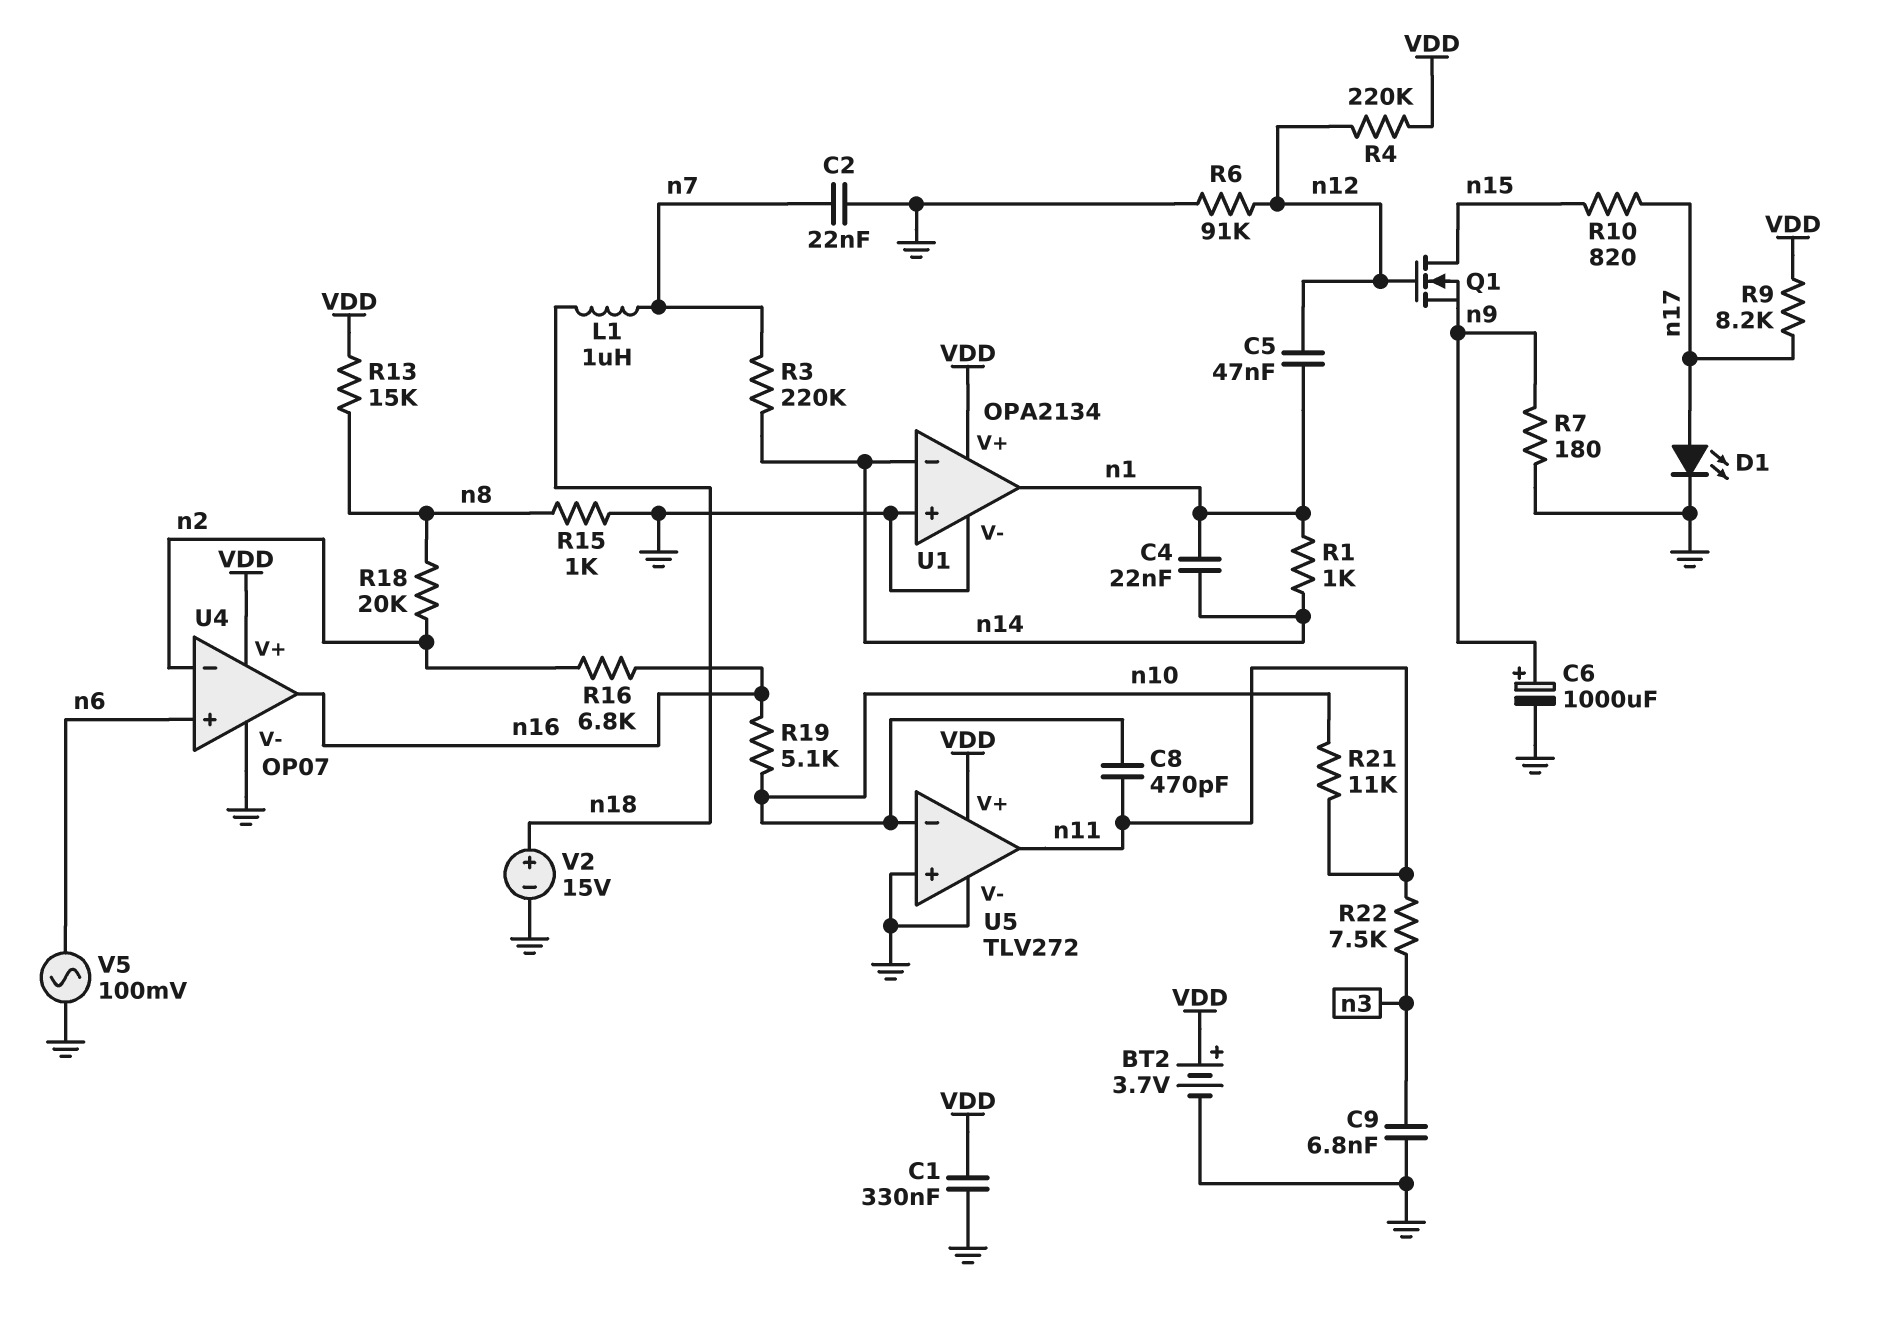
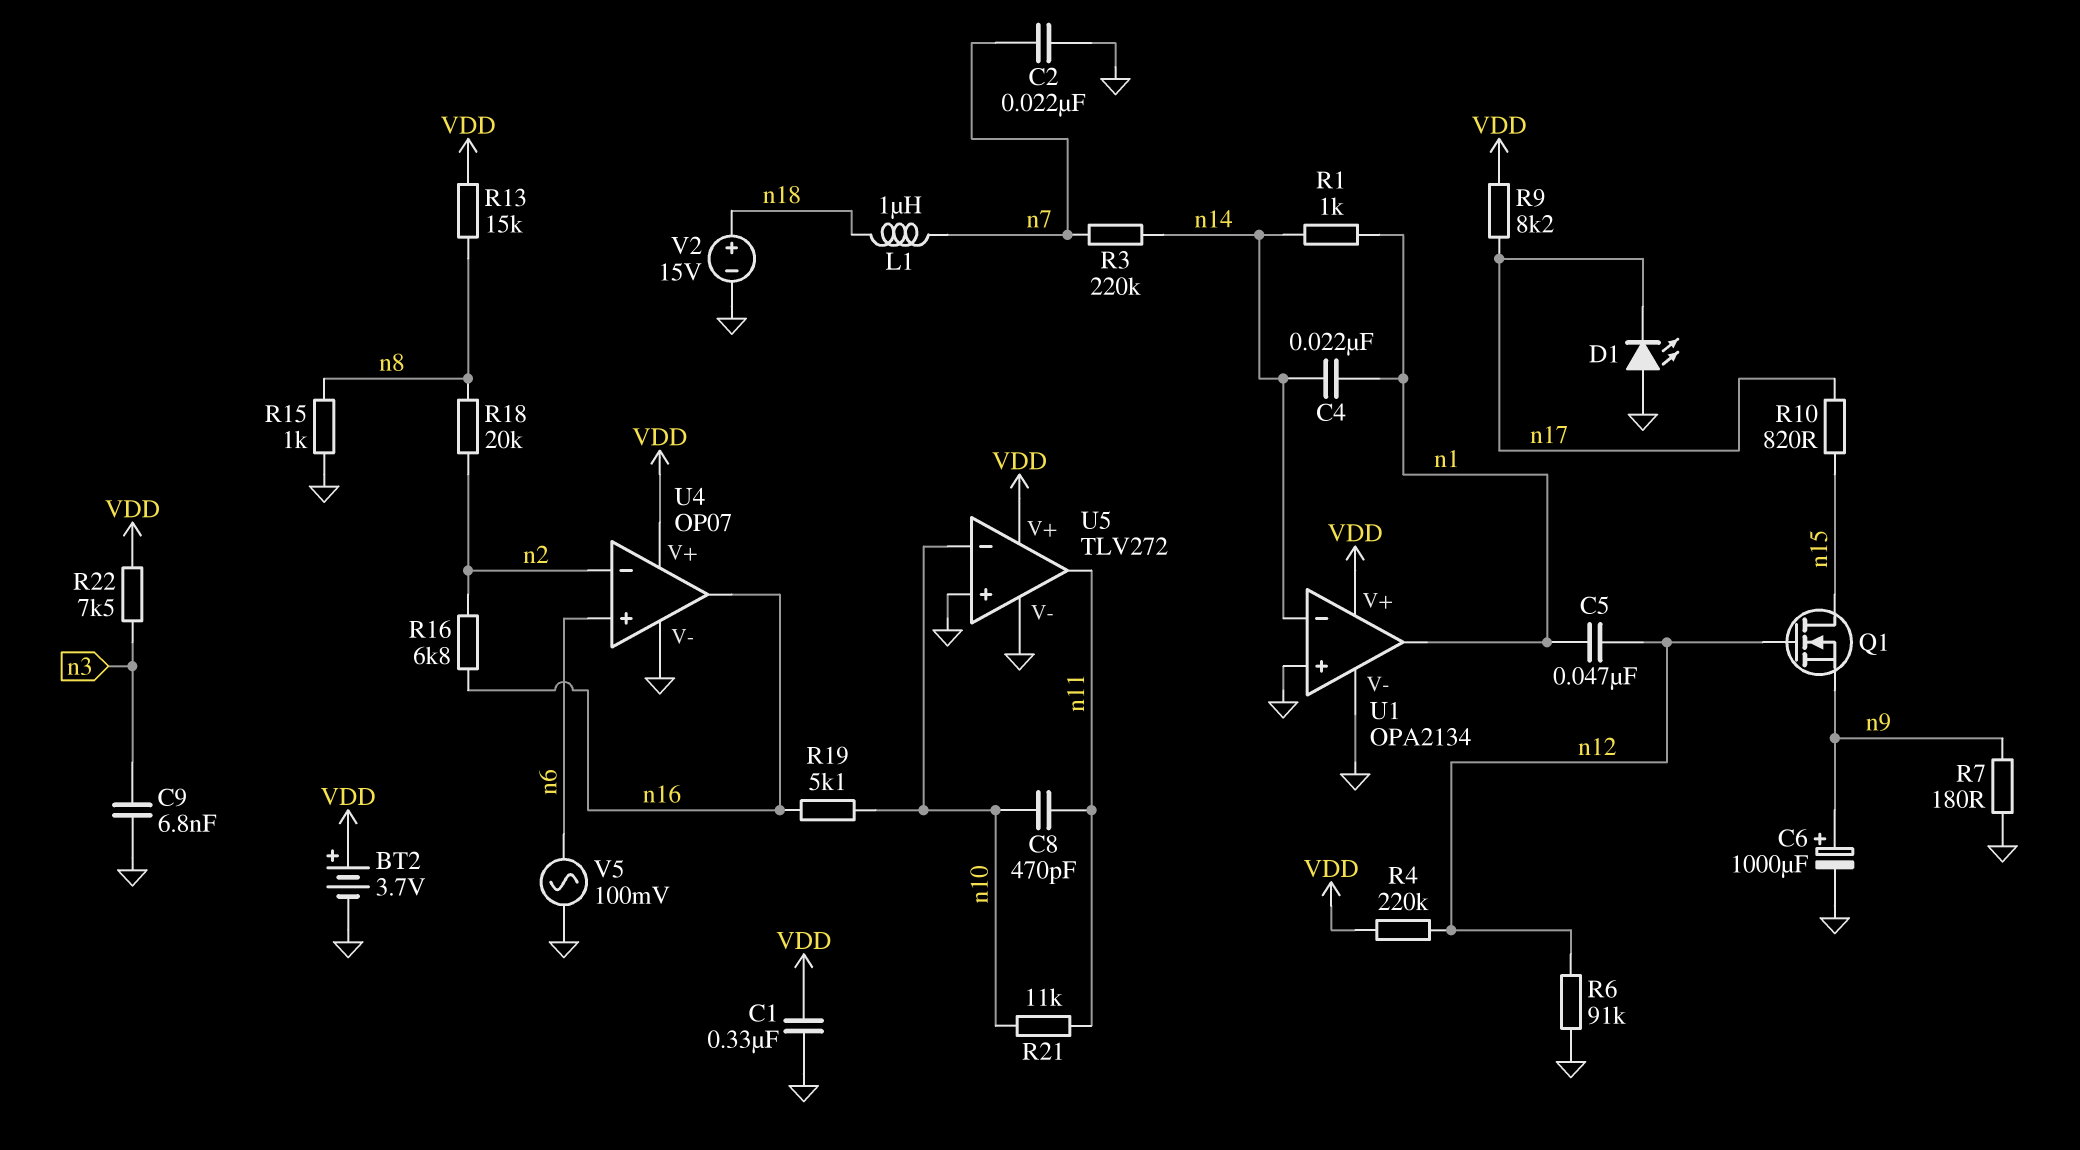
D1: LED (A n17, K GND) -> LED (A GND, K n17)
R22: 7.5k (n3, n11) -> 7.5k (VDD, n3)

